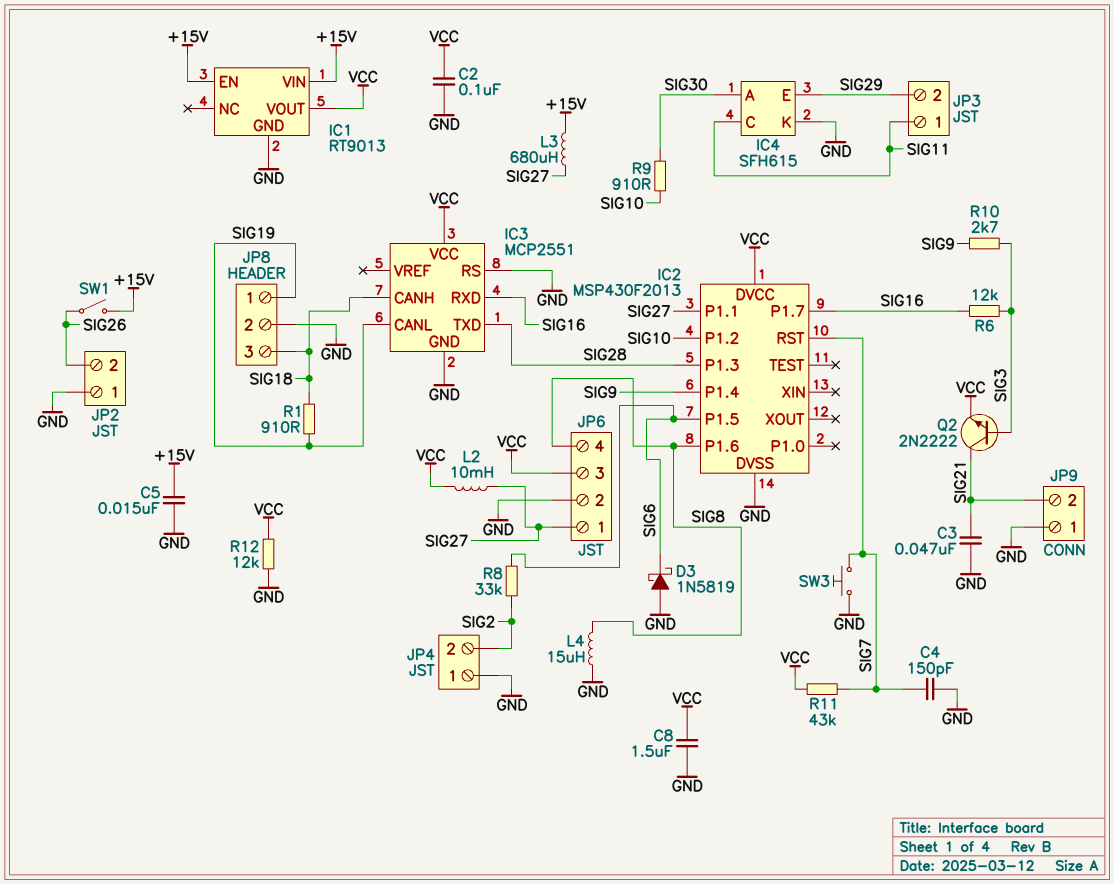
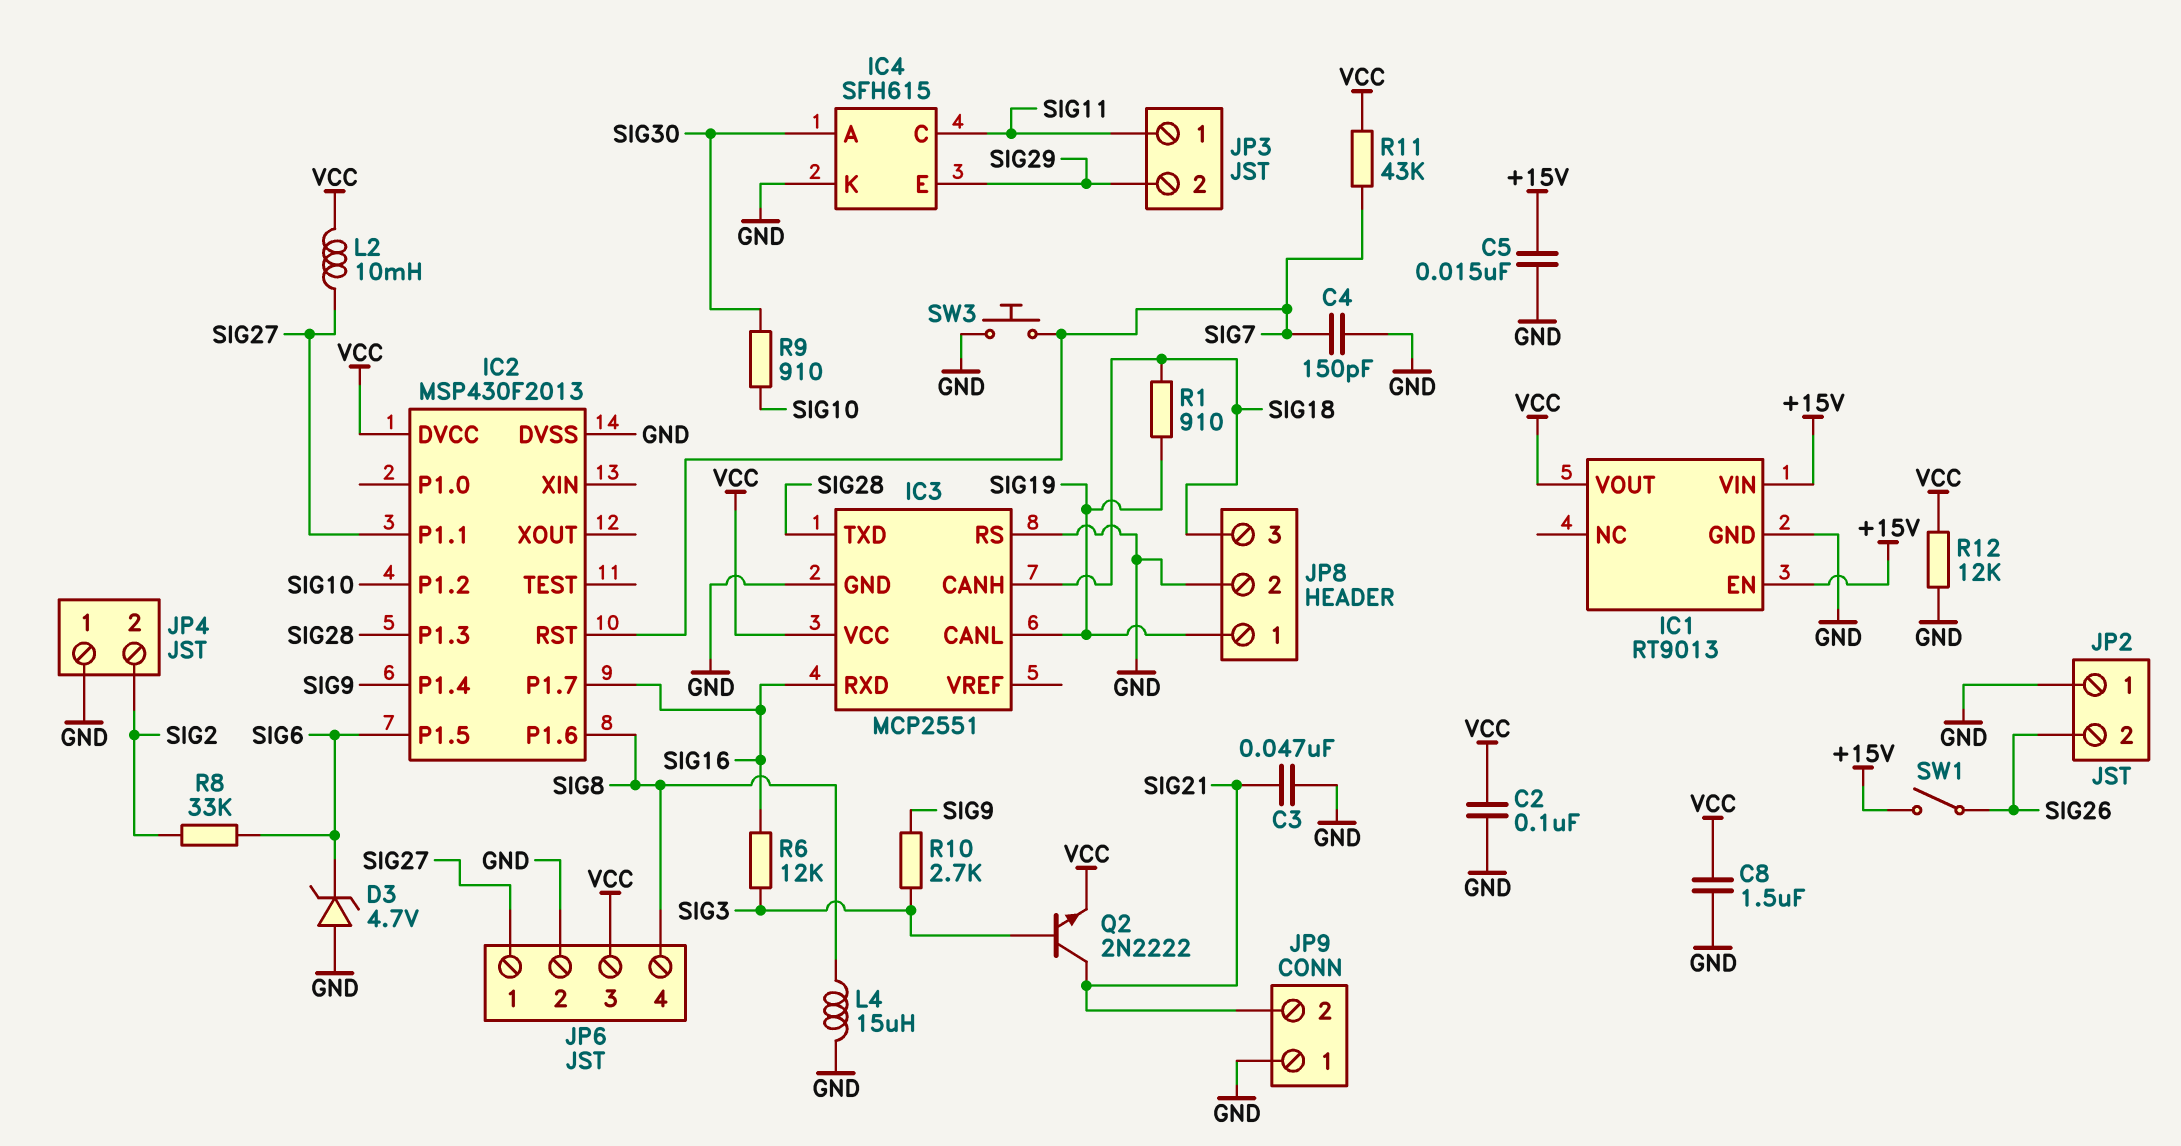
D3: schottky 1N5819 (A GND, K SIG6) -> zener 4.7V (A GND, K SIG6)
L3: 680uH (+15V, SIG27) -> none

